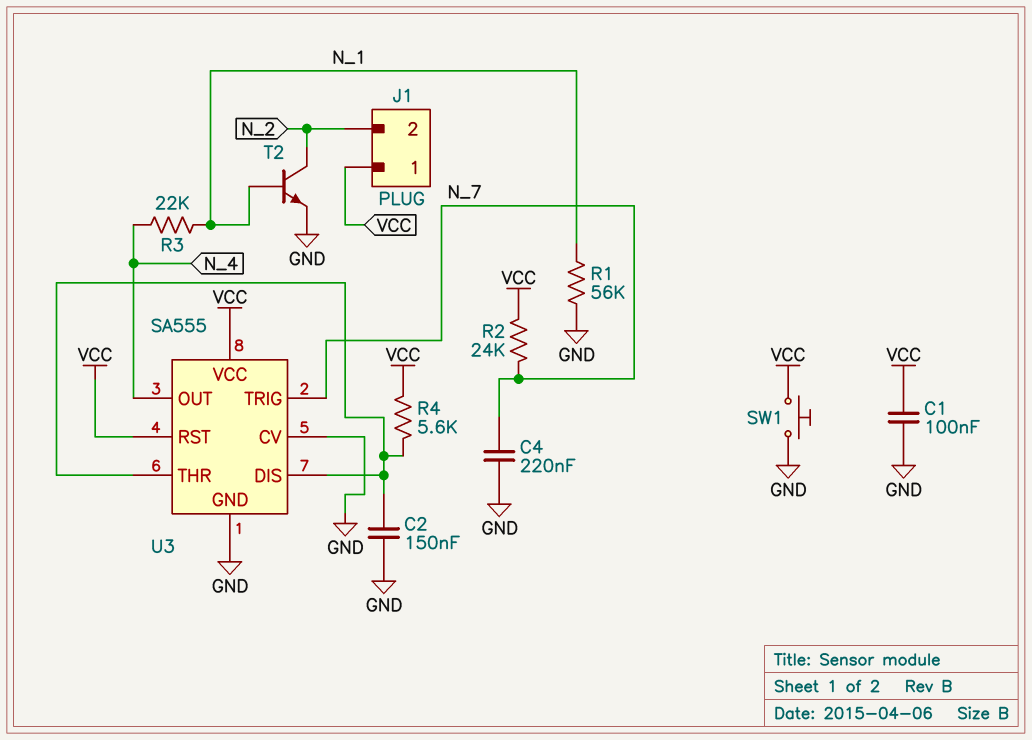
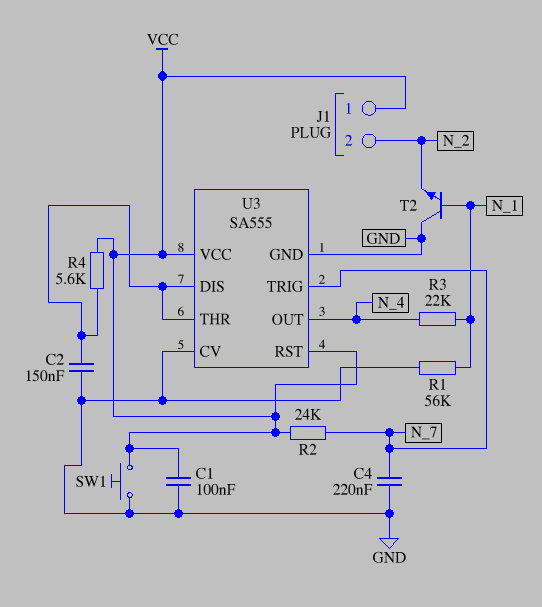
T2: NPN (B N_1, C N_2, E GND) -> NPN (B N_1, C GND, E N_2)

